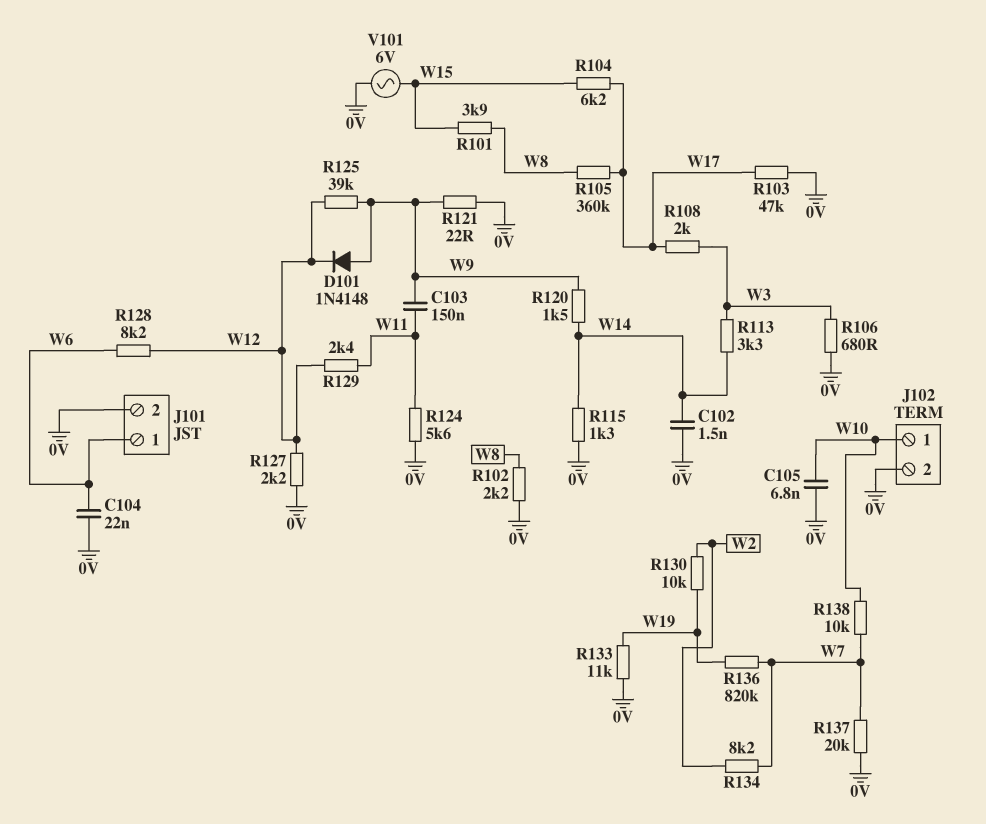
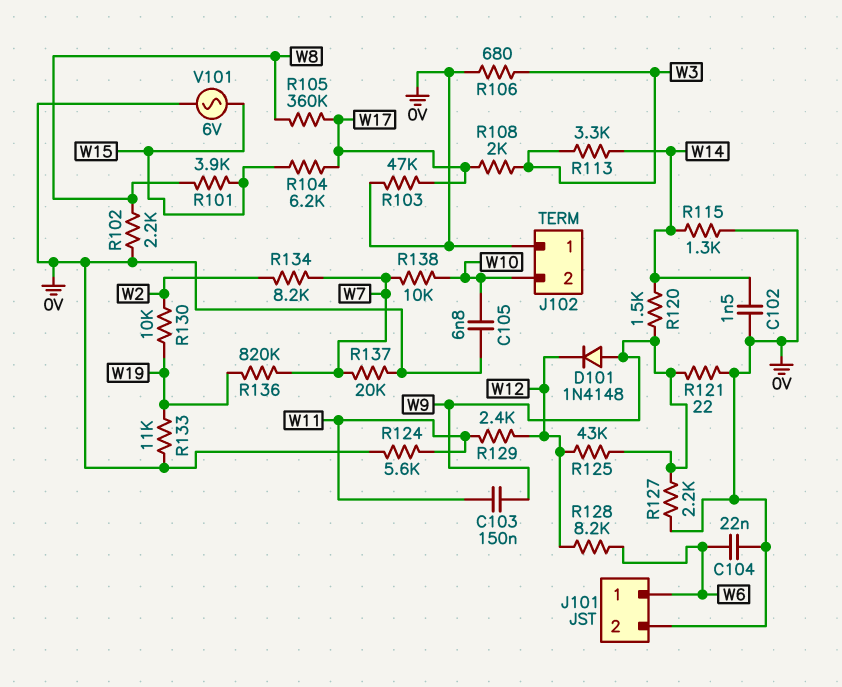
J102 pin 1: W10 -> 0V
J102 pin 2: 0V -> W10
R125: 39k (W9, W12) -> 43k (W9, W12)
R127: 2.2k (0V, W12) -> 2.2k (0V, W9)

